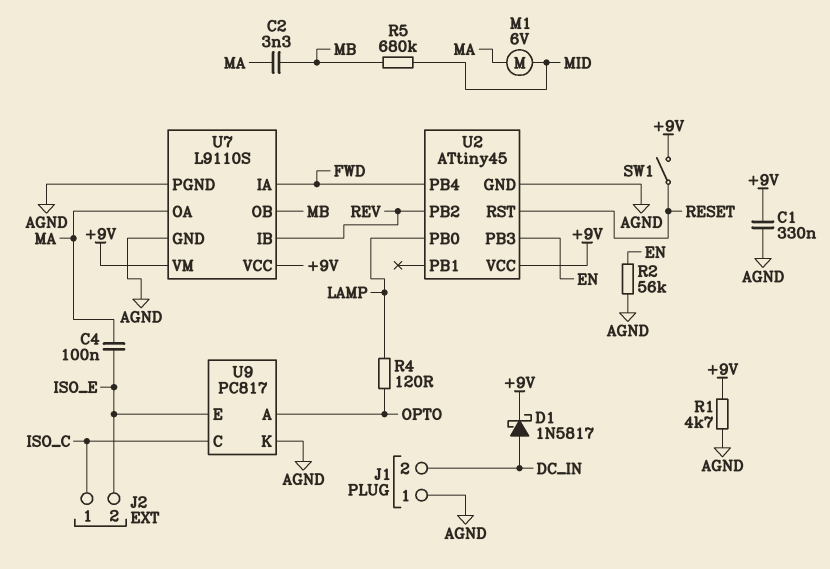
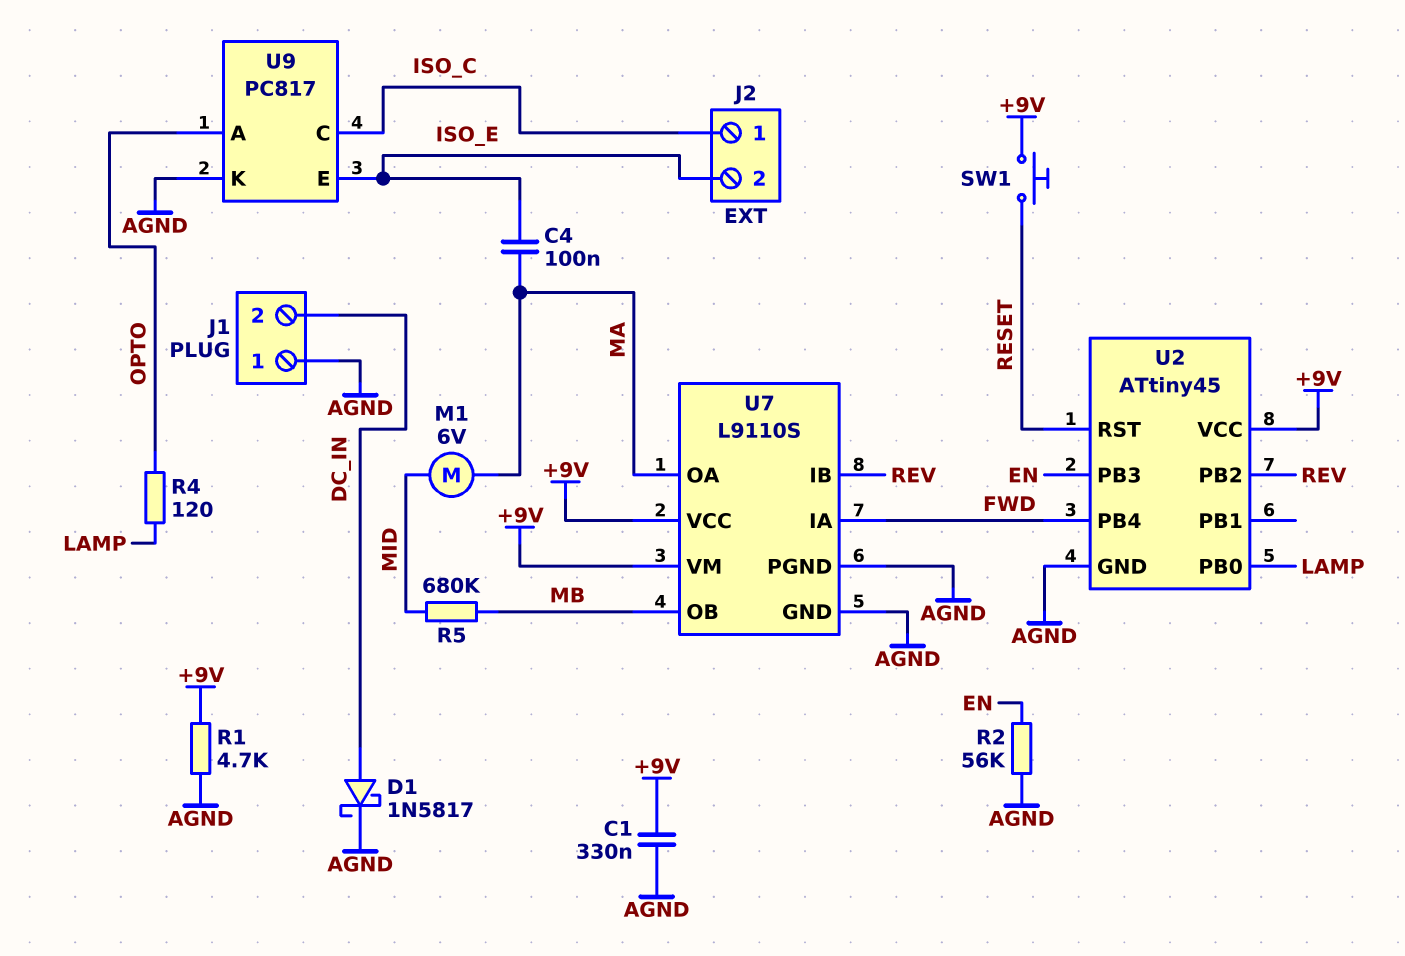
C2: 3.3nF (MA, MB) -> none
D1: schottky 1N5817 (A DC_IN, K +9V) -> schottky 1N5817 (A DC_IN, K AGND)
SW1: switch (+9V, RESET) -> button (+9V, RESET)

